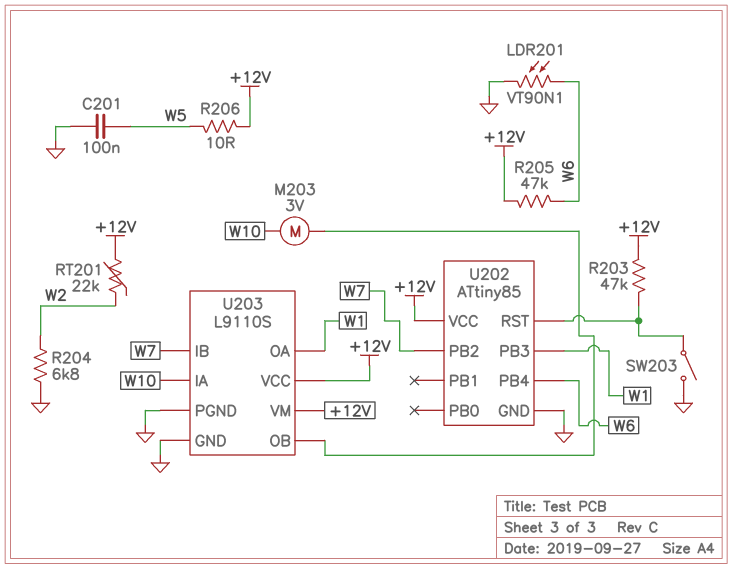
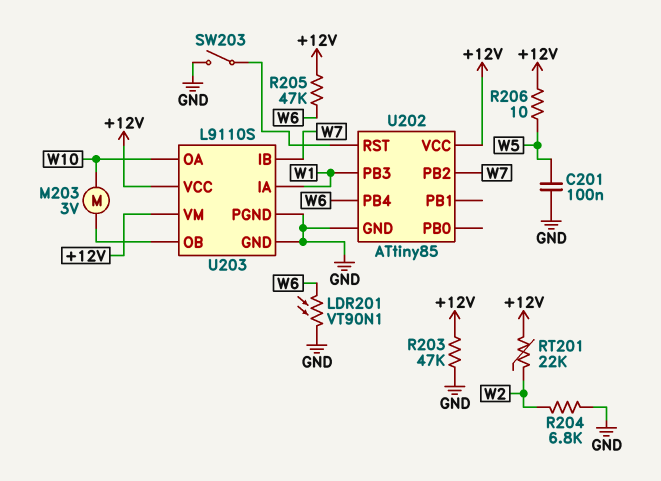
R203: 47k (+12V, U202/RST) -> 47k (+12V, GND)
U203 pin IA: W10 -> W1
U203 pin OA: W1 -> W10

